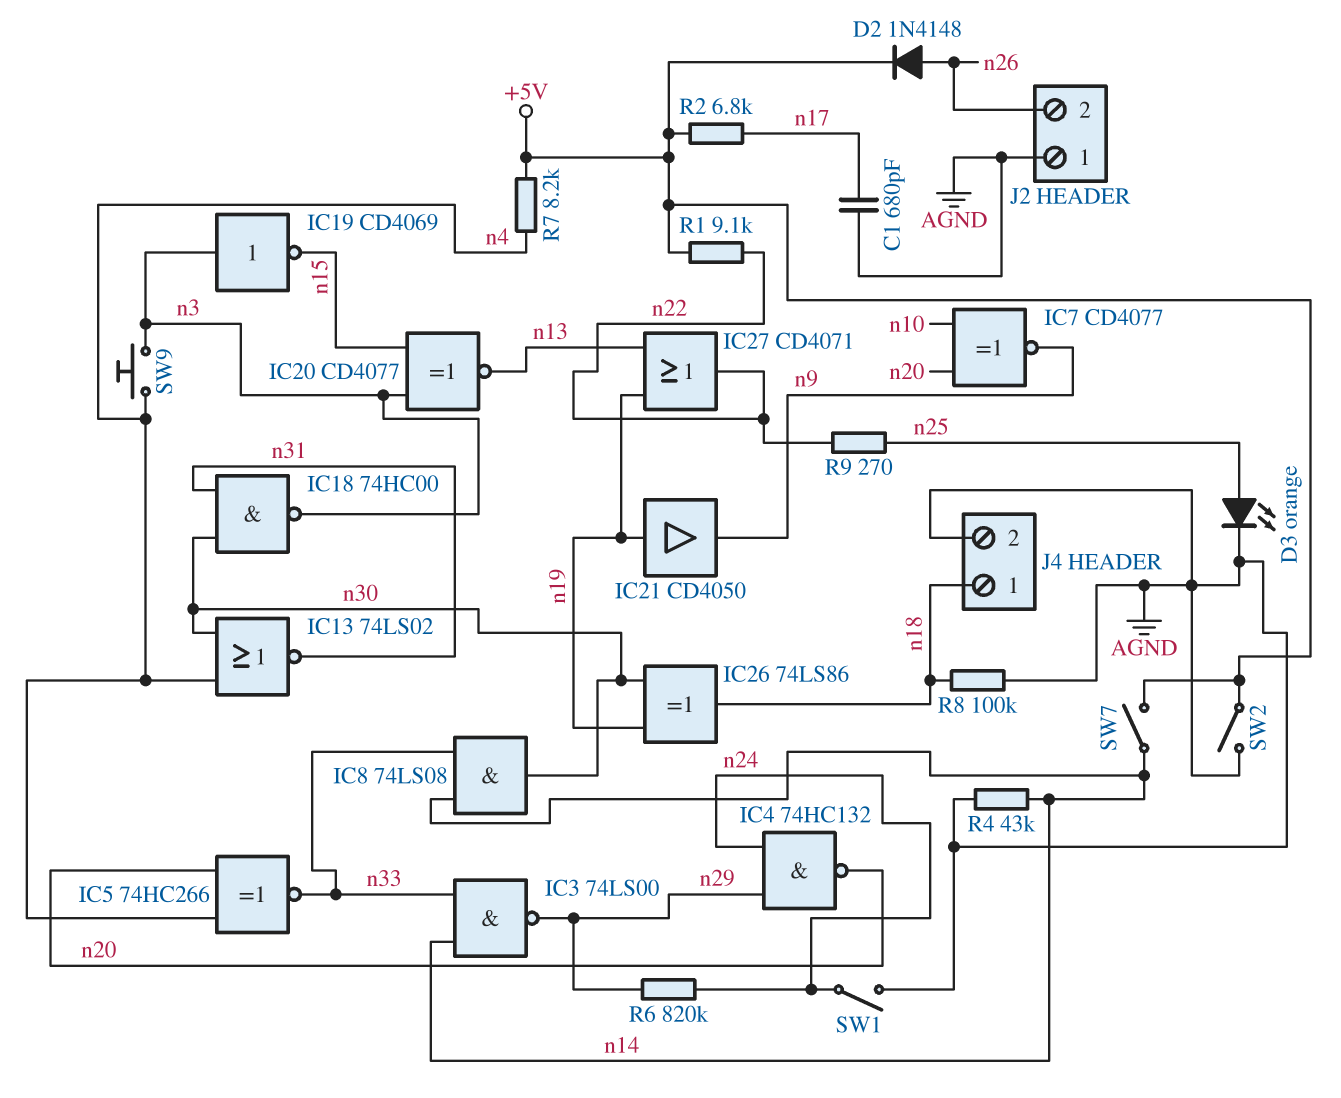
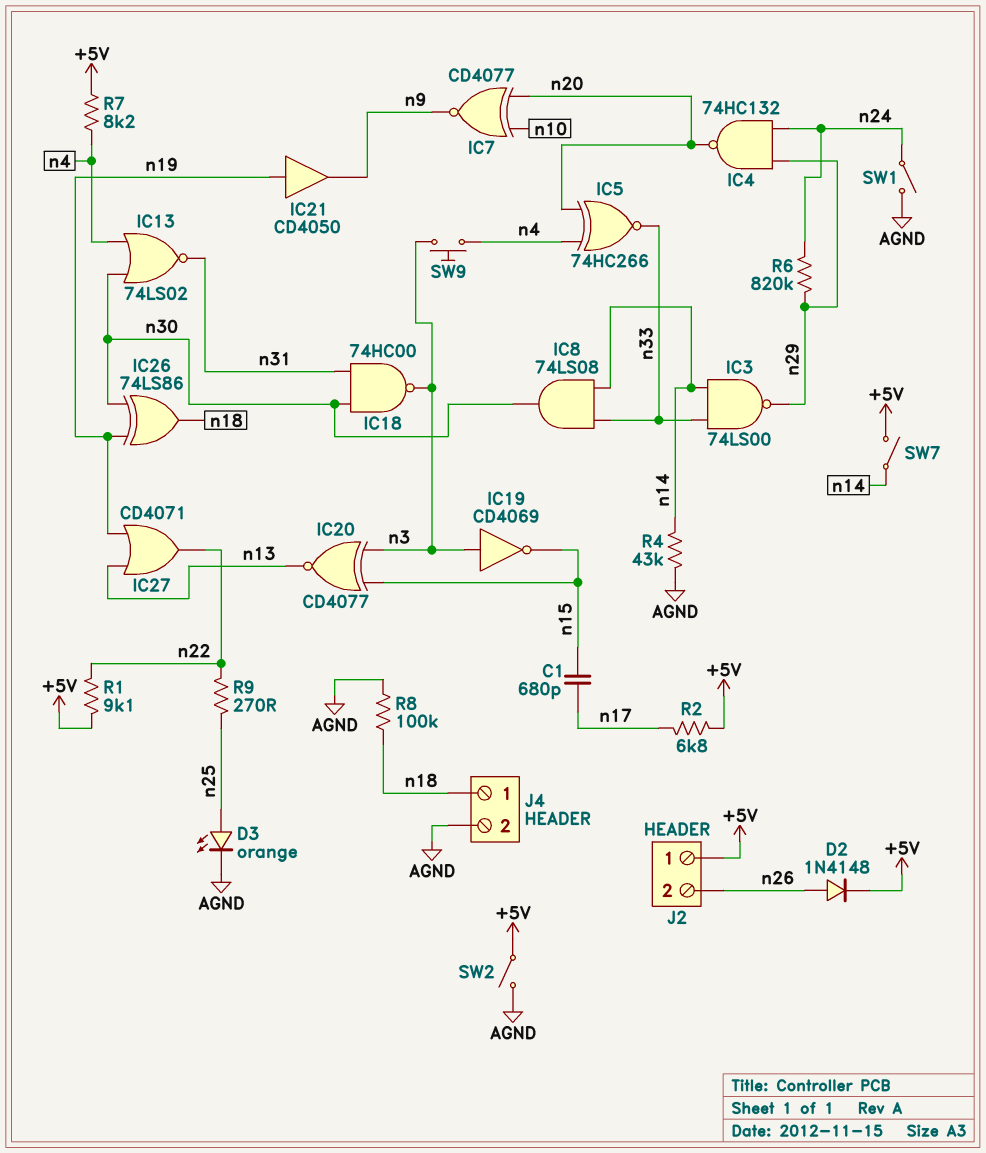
C1: 680pF (AGND, n17) -> 680pF (n15, n17)
J2 pin 1: AGND -> +5V

